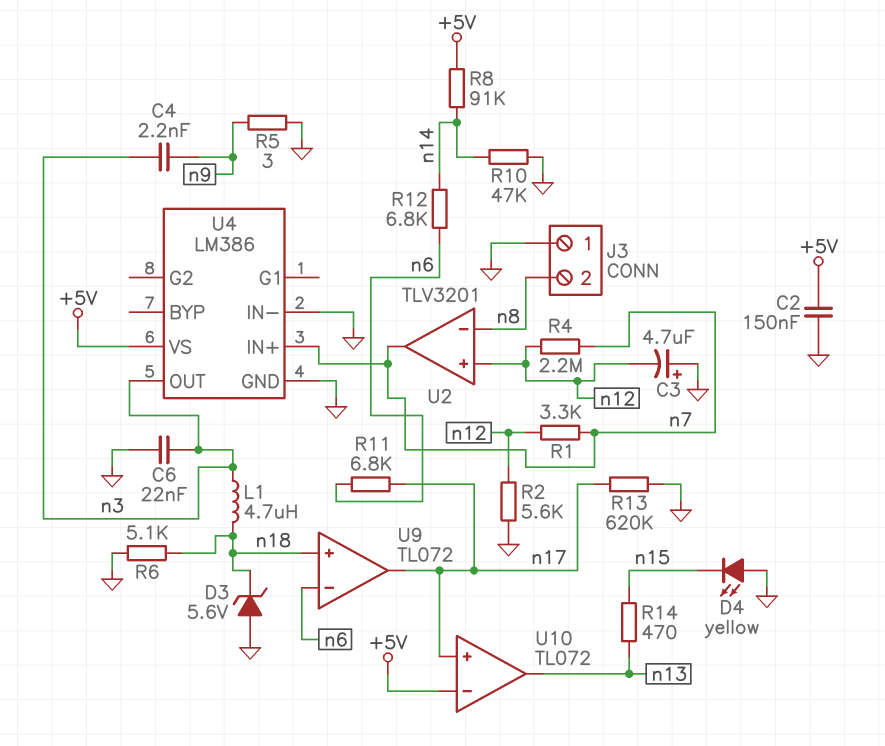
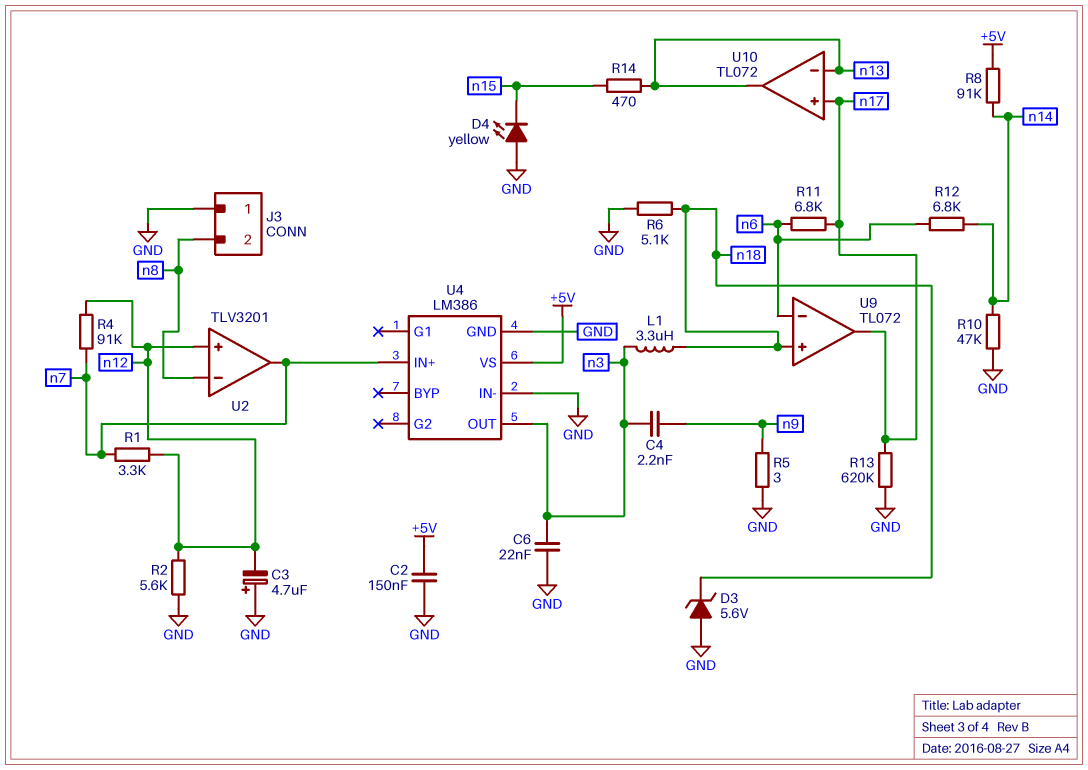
L1: 4.7uH (n3, n18) -> 3.3uH (n3, n18)
R4: 2.2M (n7, n12) -> 91k (n7, n12)
U10 pin in-: +5V -> n13

